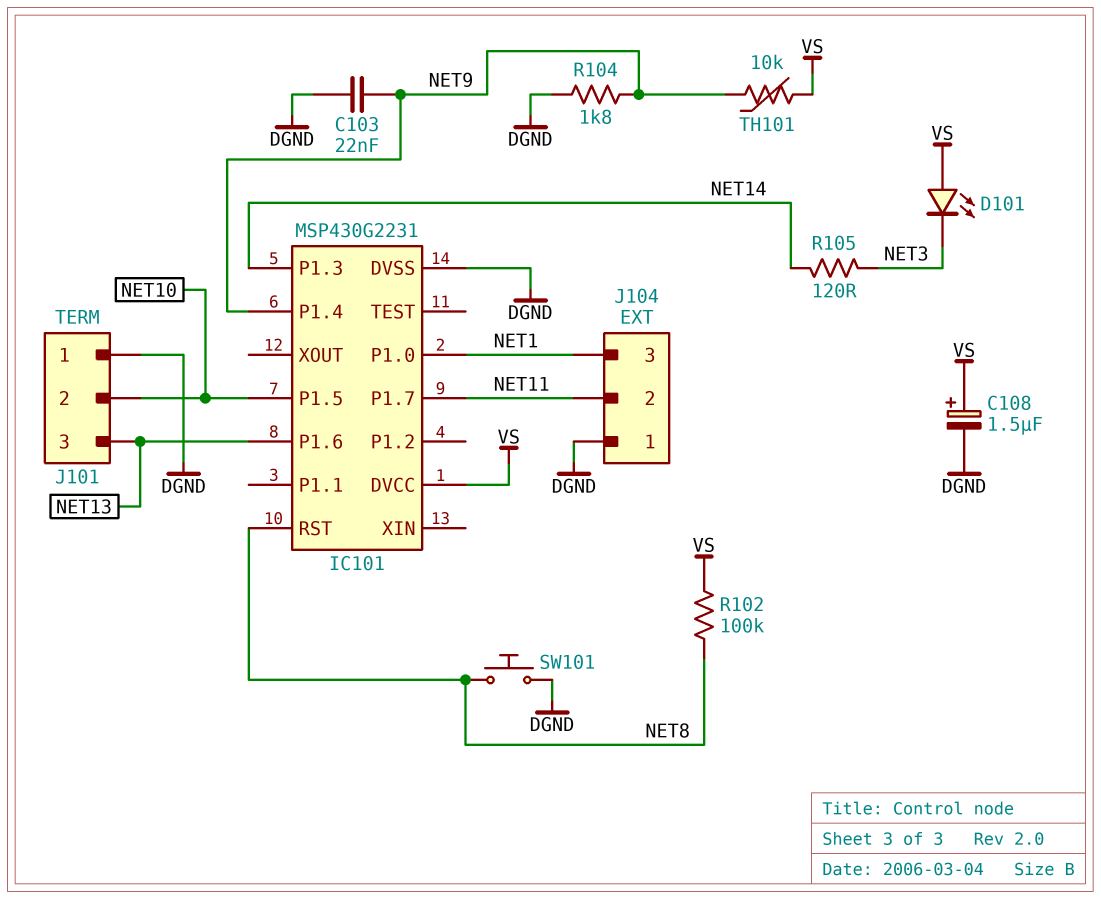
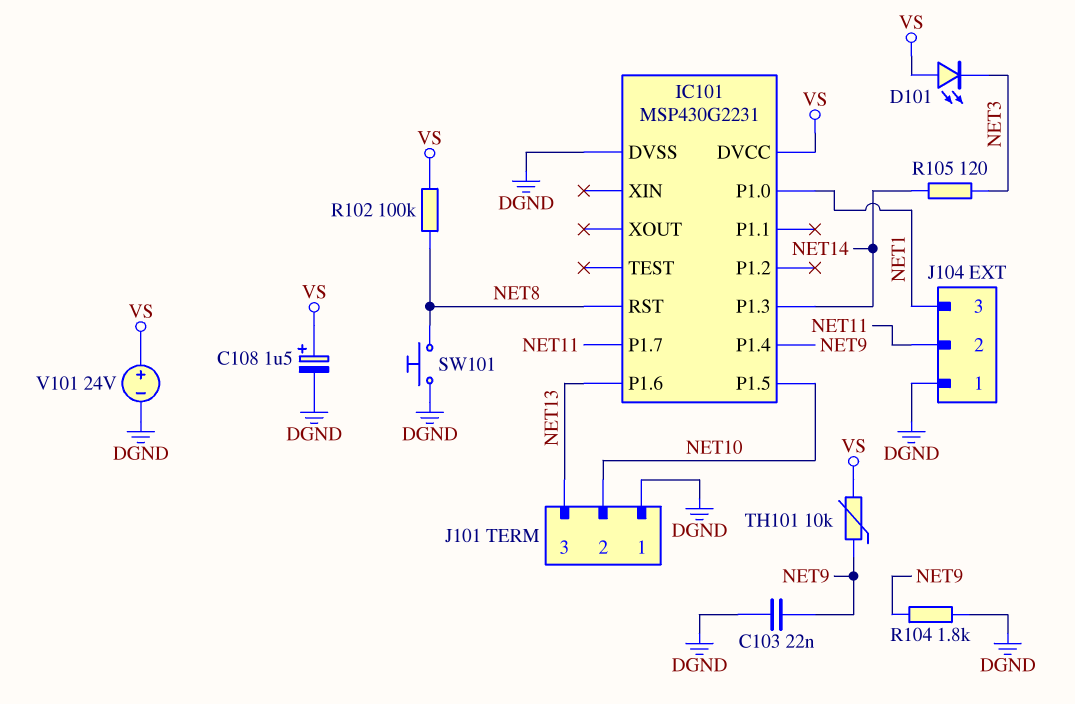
V101: none -> 24V (plus VS, minus DGND)

